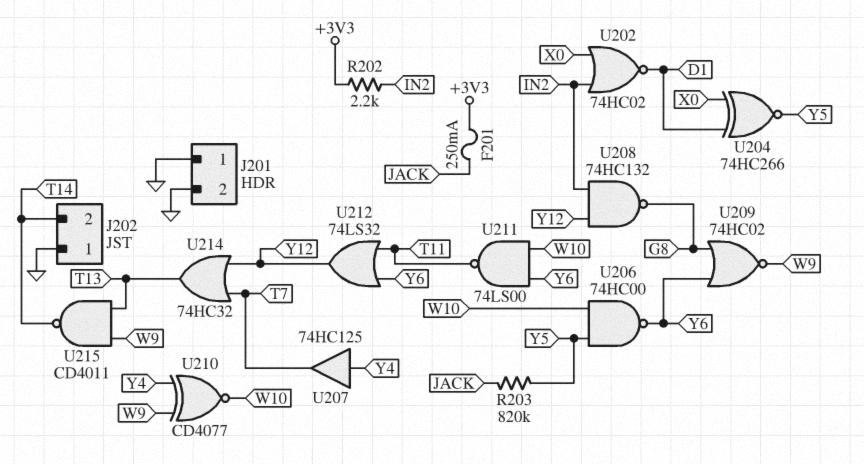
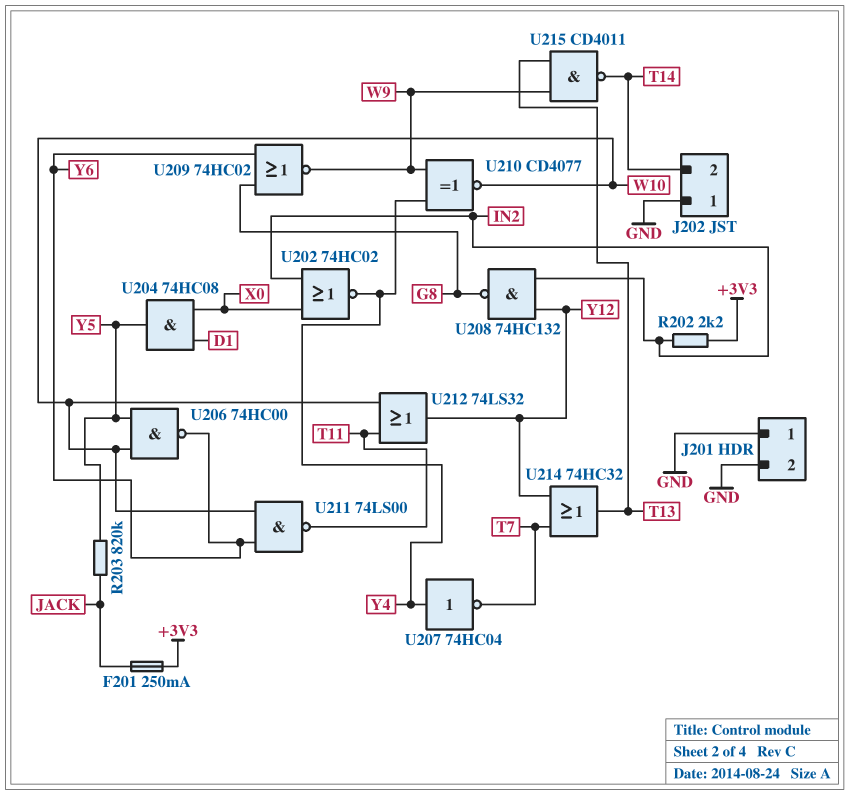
U202: NOR 74HC02 (in IN2, in X0, out D1) -> NOR 74HC02 (in IN2, in X0, out Y4)
U204: XNOR 74HC266 (in D1, in X0, out Y5) -> AND 74HC08 (in D1, in X0, out Y5)
U207: buffer 74HC125 (in Y4, out T7) -> NOT 74HC04 (in Y4, out T7)
U212: OR 74LS32 (in T11, in Y6, out Y12) -> OR 74LS32 (in T11, in W10, out Y12)

